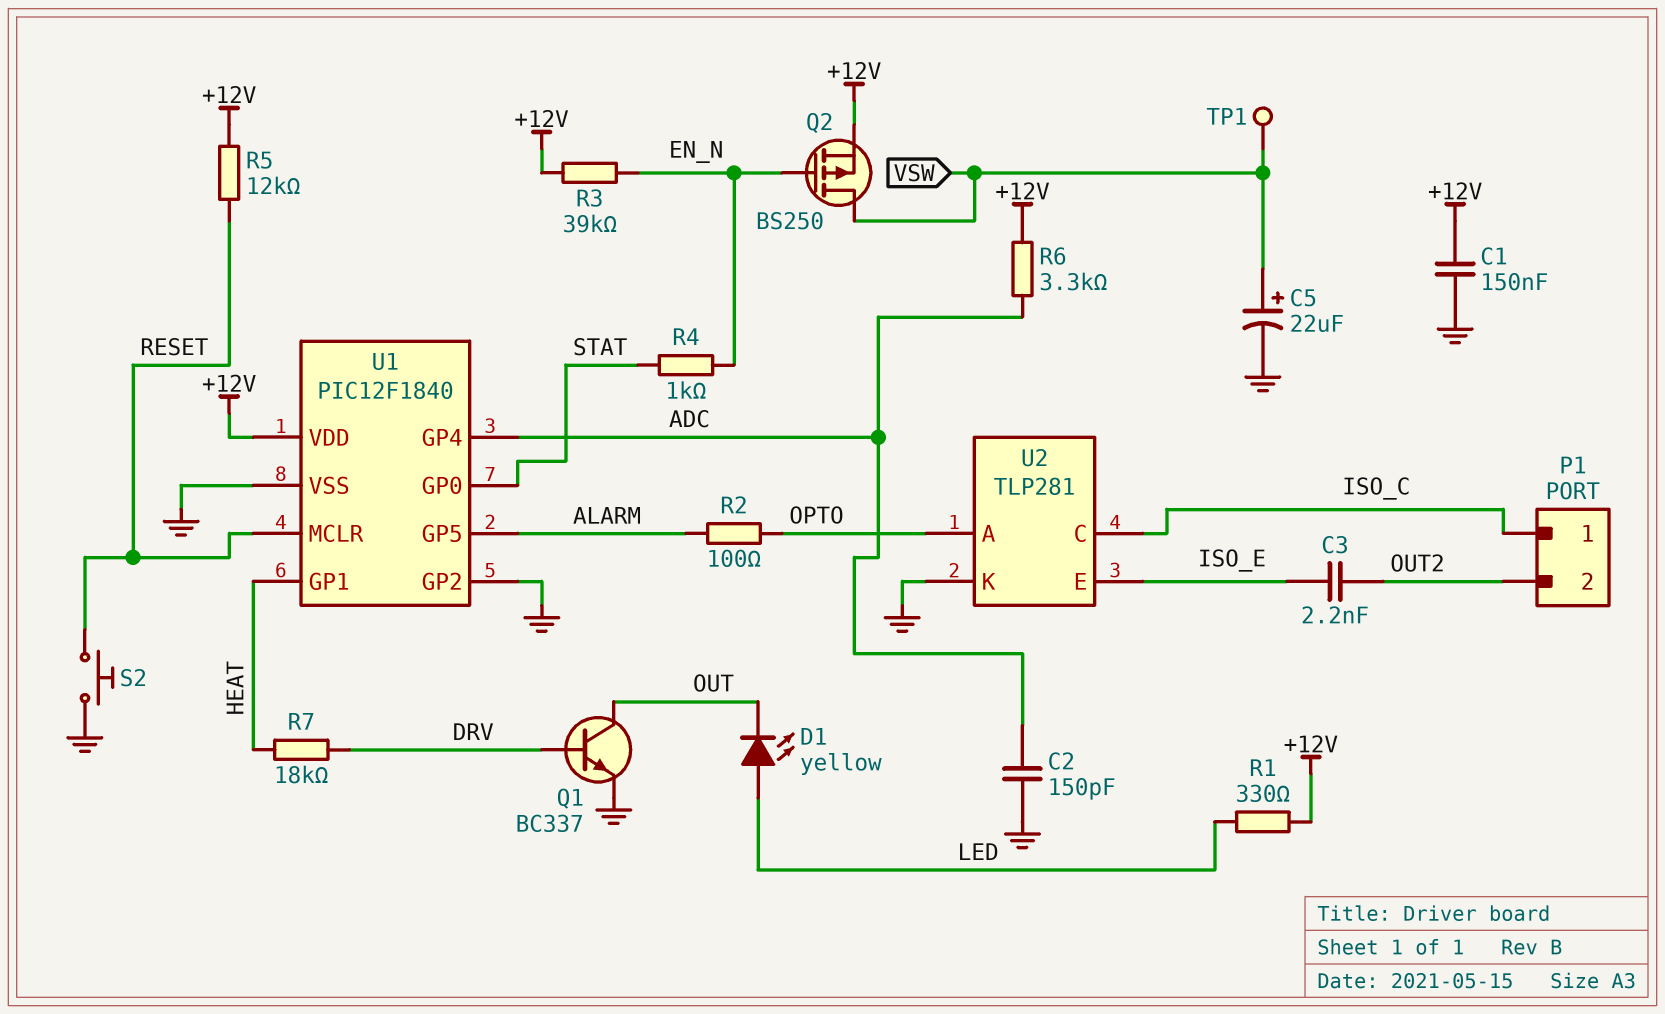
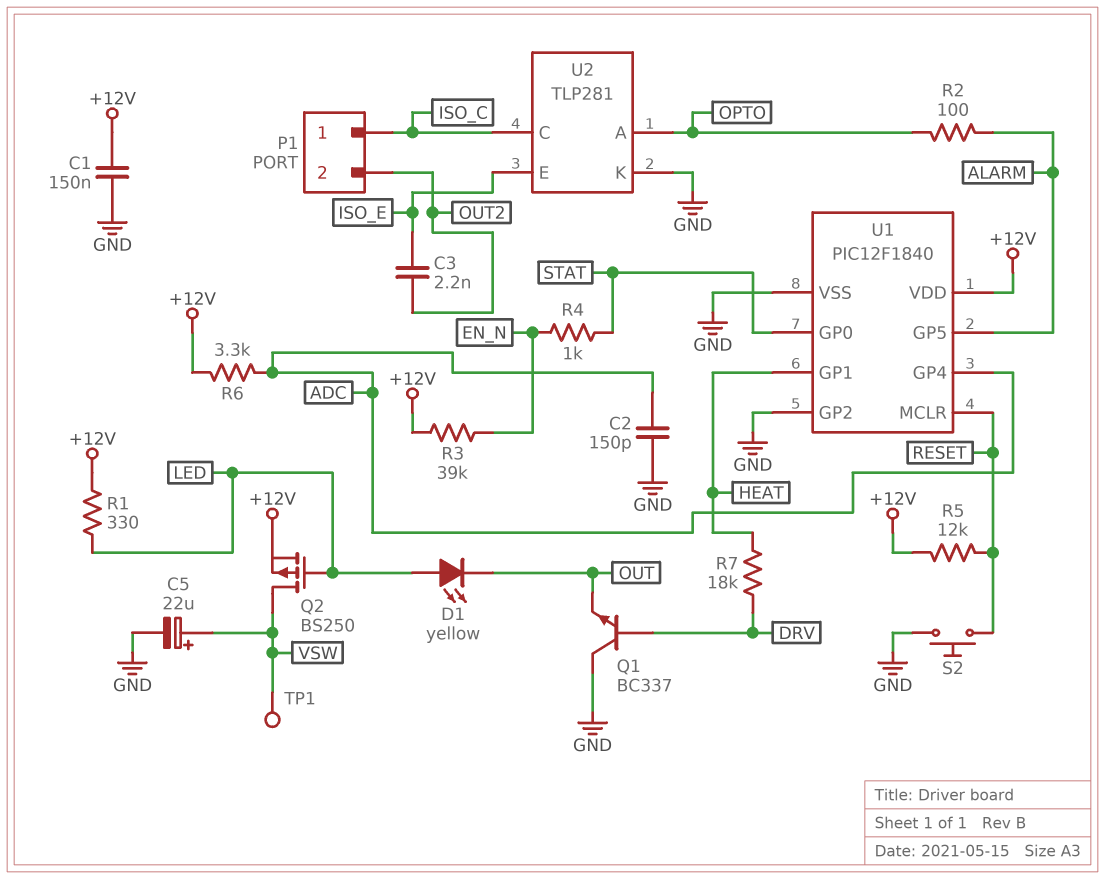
Q1: NPN BC337 (B DRV, C OUT, E GND) -> NPN BC337 (B DRV, C GND, E OUT)
Q2: PMOS BS250 (G EN_N, D VSW, S +12V) -> PMOS BS250 (G LED, D VSW, S +12V)

